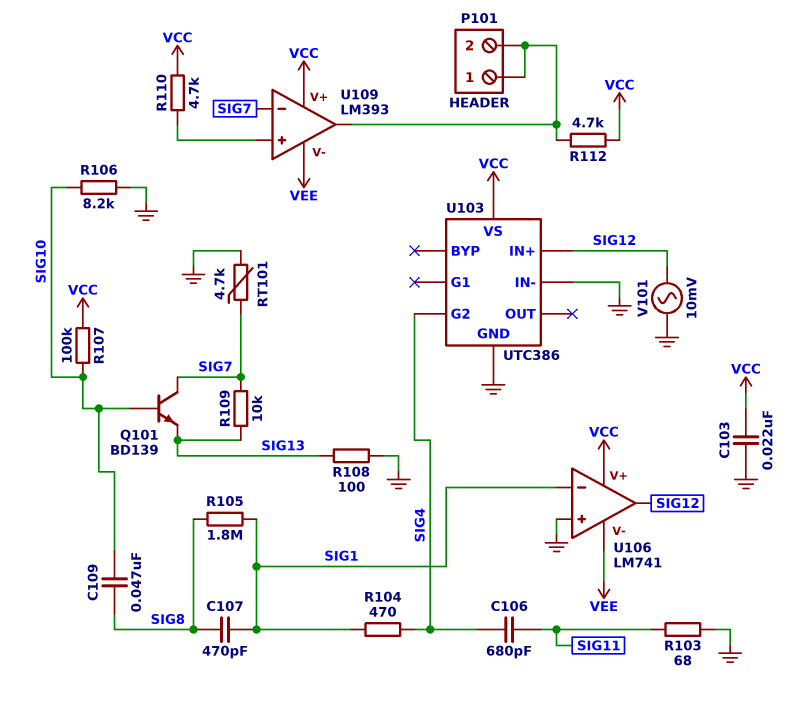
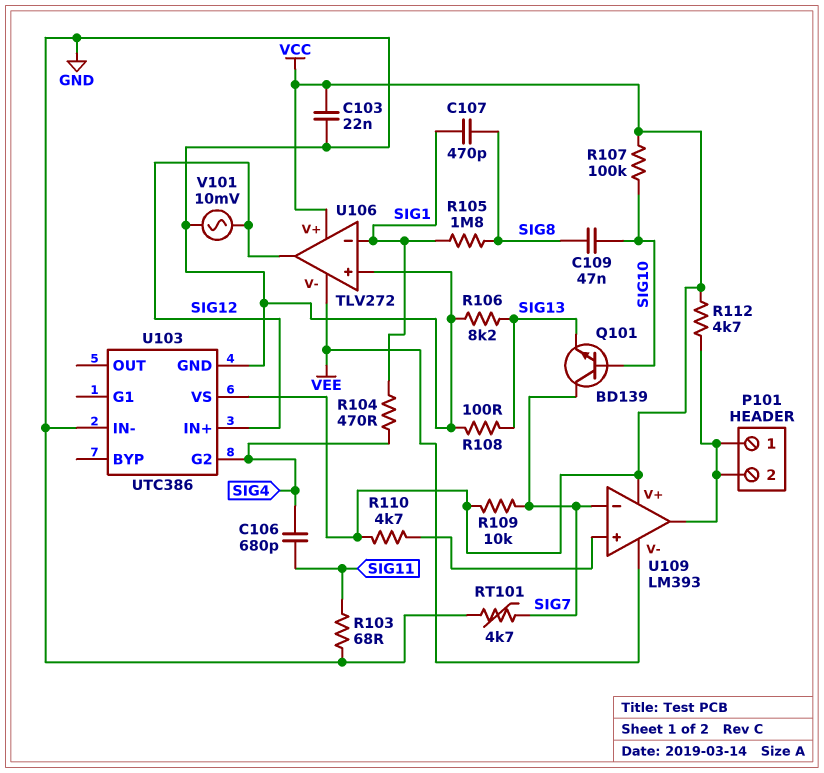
R106: 8.2k (GND, SIG10) -> 8.2k (GND, SIG13)
R109: 10k (SIG7, SIG13) -> 10k (SIG7, VCC)
U106: LM741 -> TLV272

